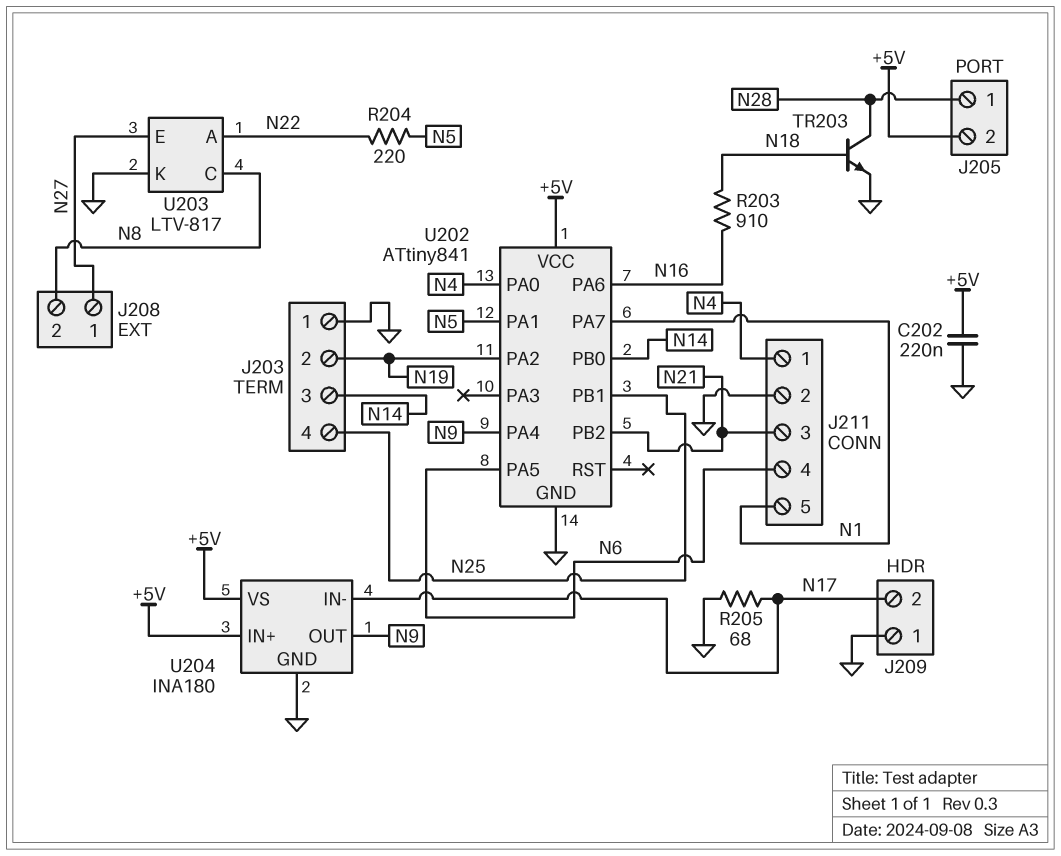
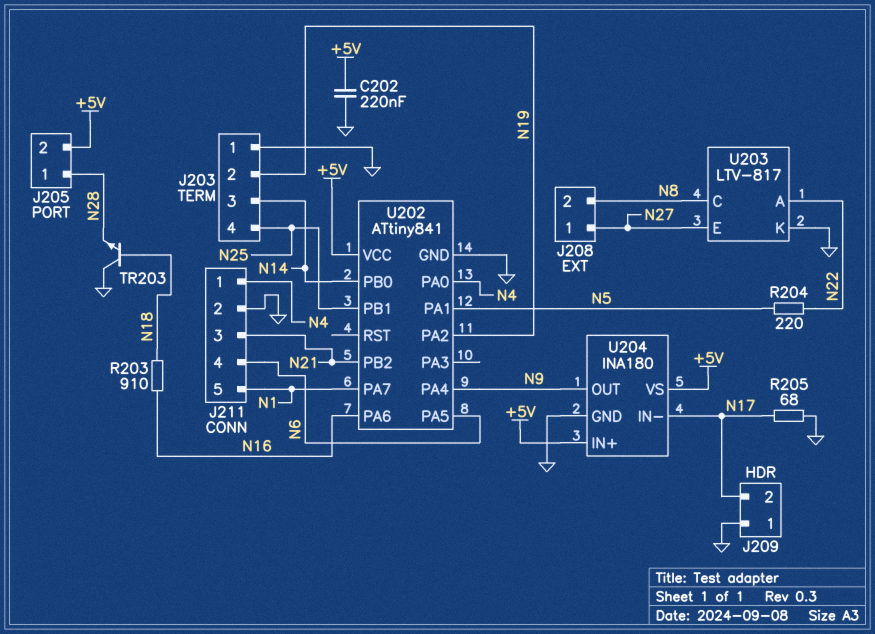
TR203: NPN (B N18, C N28, E GND) -> NPN (B N18, C GND, E N28)

